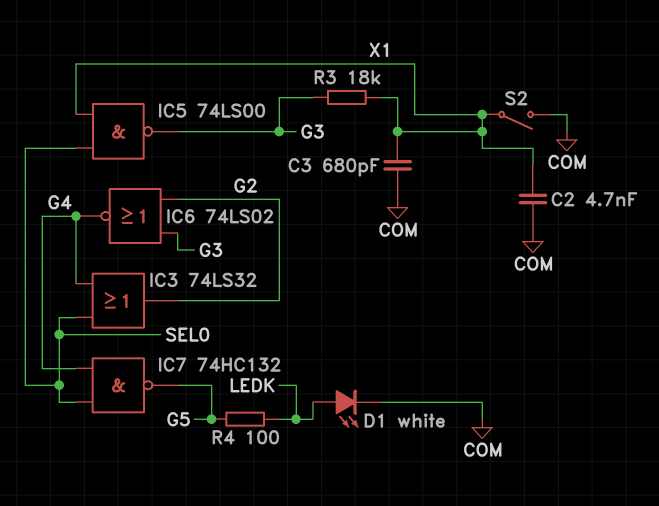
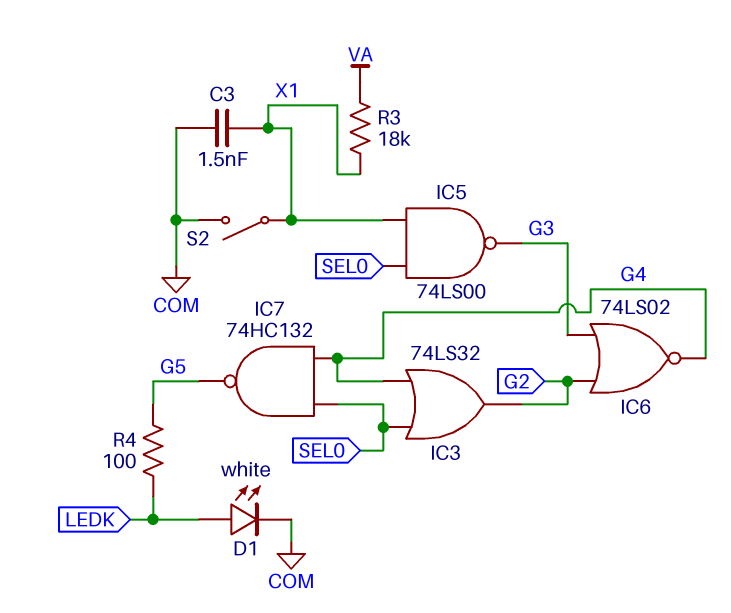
C2: 4.7nF (COM, X1) -> none
C3: 680pF (COM, X1) -> 1.5nF (COM, X1)
R3: 18k (G3, X1) -> 18k (VA, X1)

